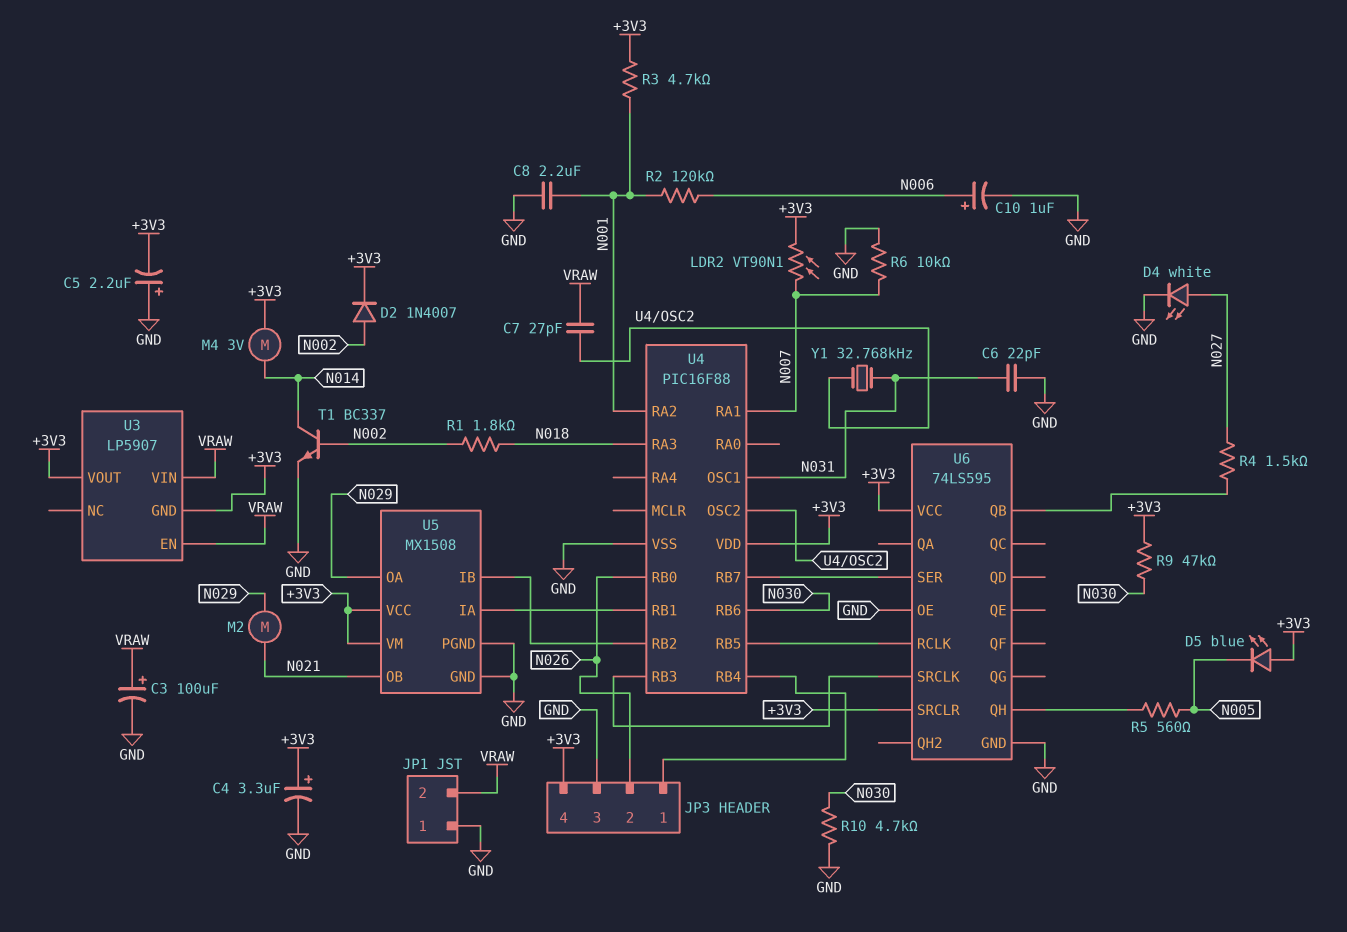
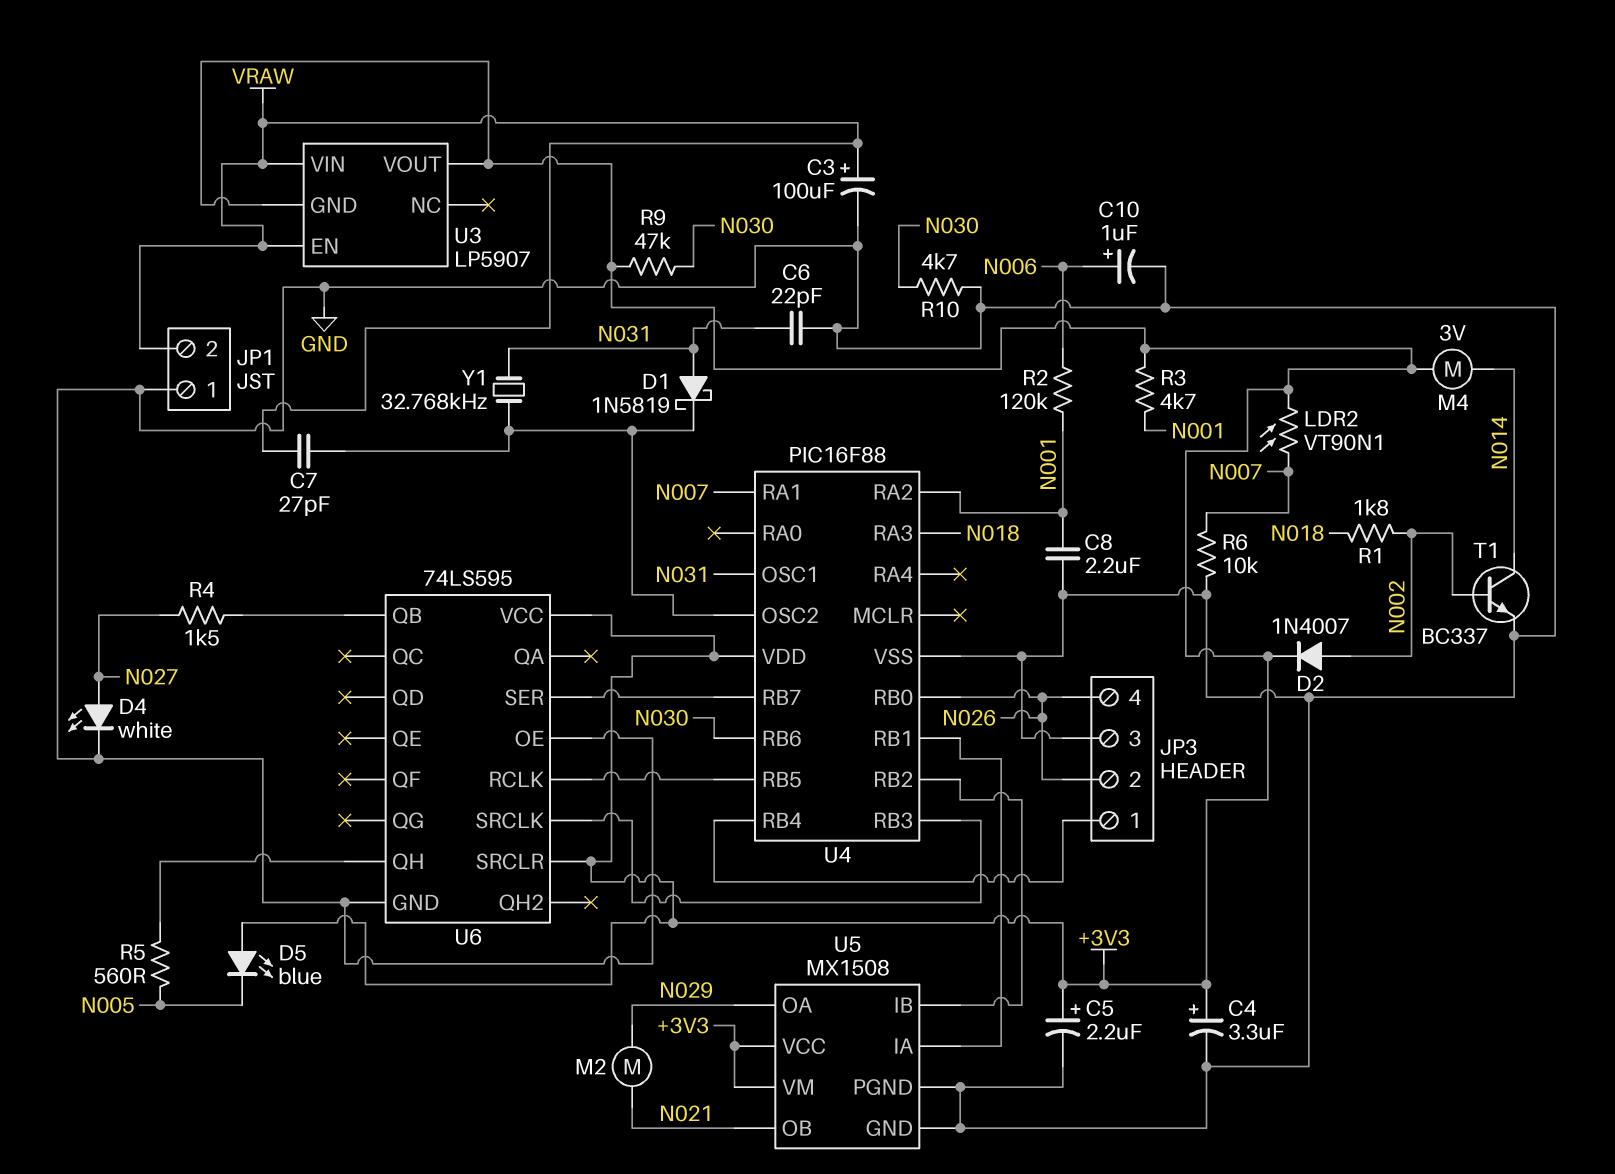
C5: 2.2uF (plus GND, minus +3V3) -> 2.2uF (plus +3V3, minus GND)
D1: none -> schottky 1N5819 (A N031, K U4/OSC2)
JP3 pin 4: +3V3 -> N026

